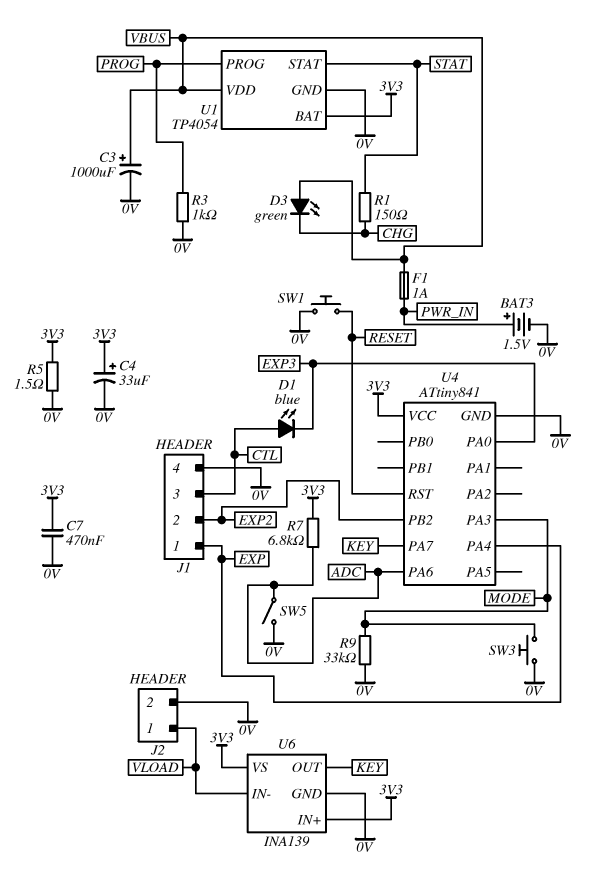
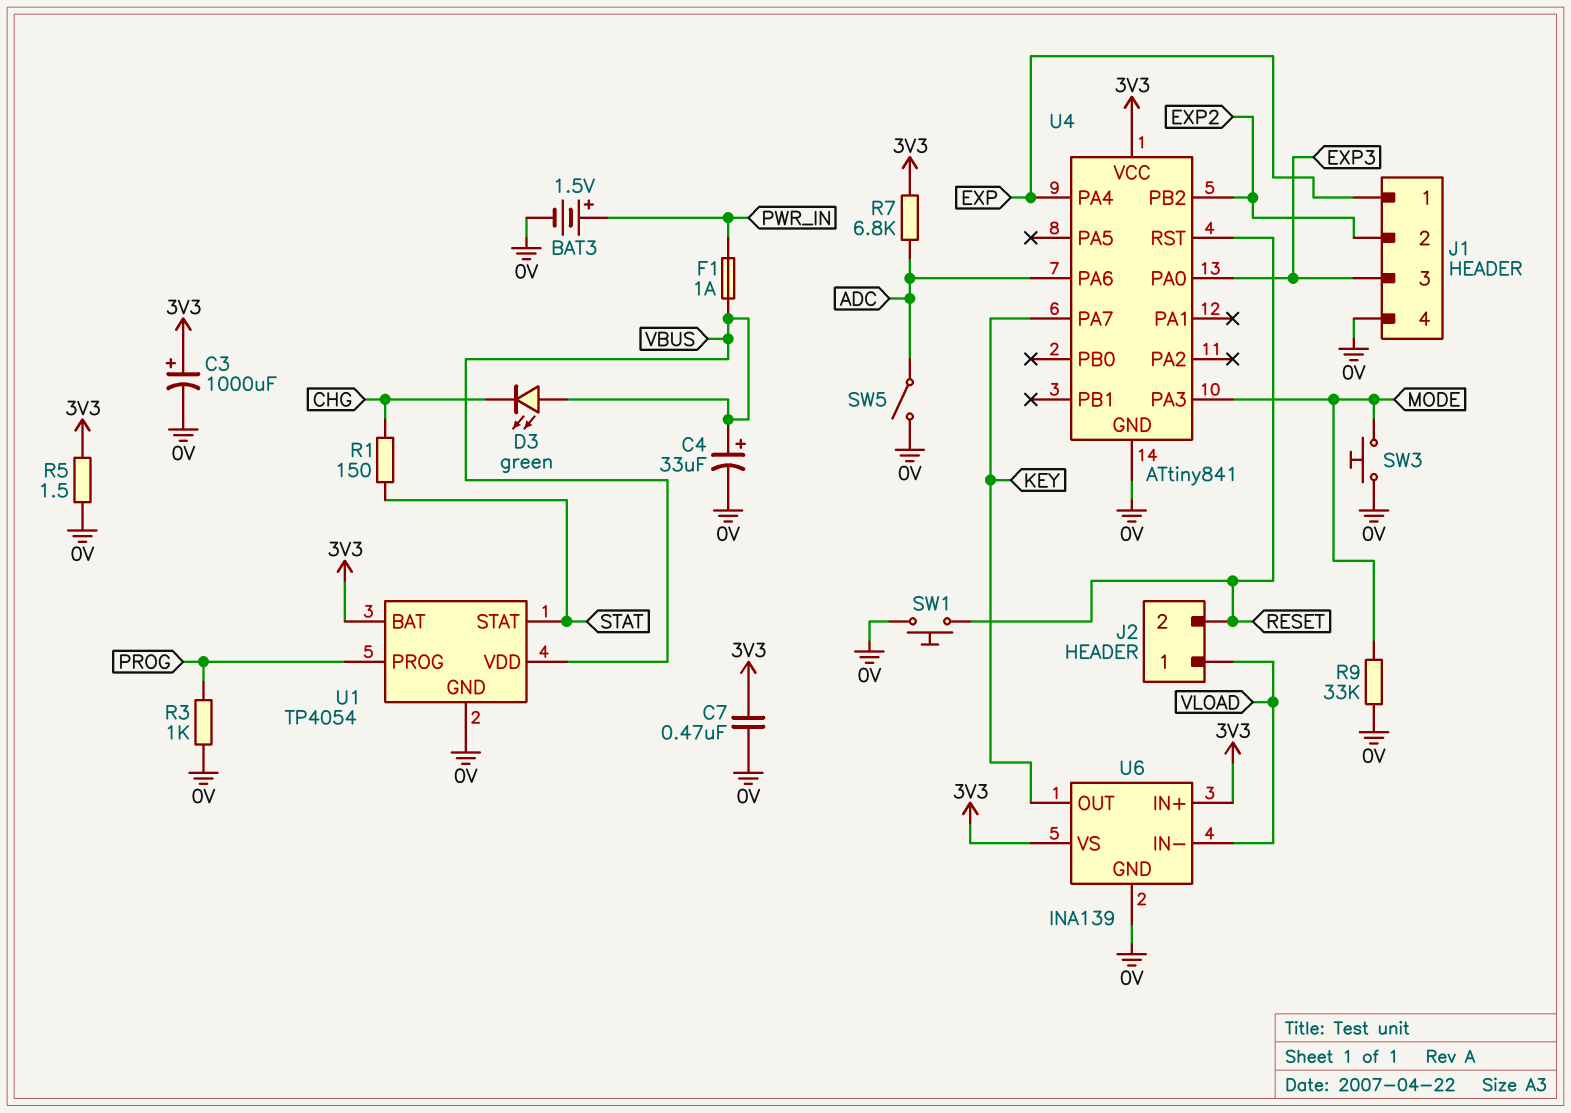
C3: 1000uF (plus VBUS, minus 0V) -> 1000uF (plus 3V3, minus 0V)
C4: 33uF (plus 3V3, minus 0V) -> 33uF (plus VBUS, minus 0V)
D1: LED blue (A CTL, K EXP3) -> none
J1 pin 3: CTL -> EXP3
J2 pin 2: 0V -> RESET

